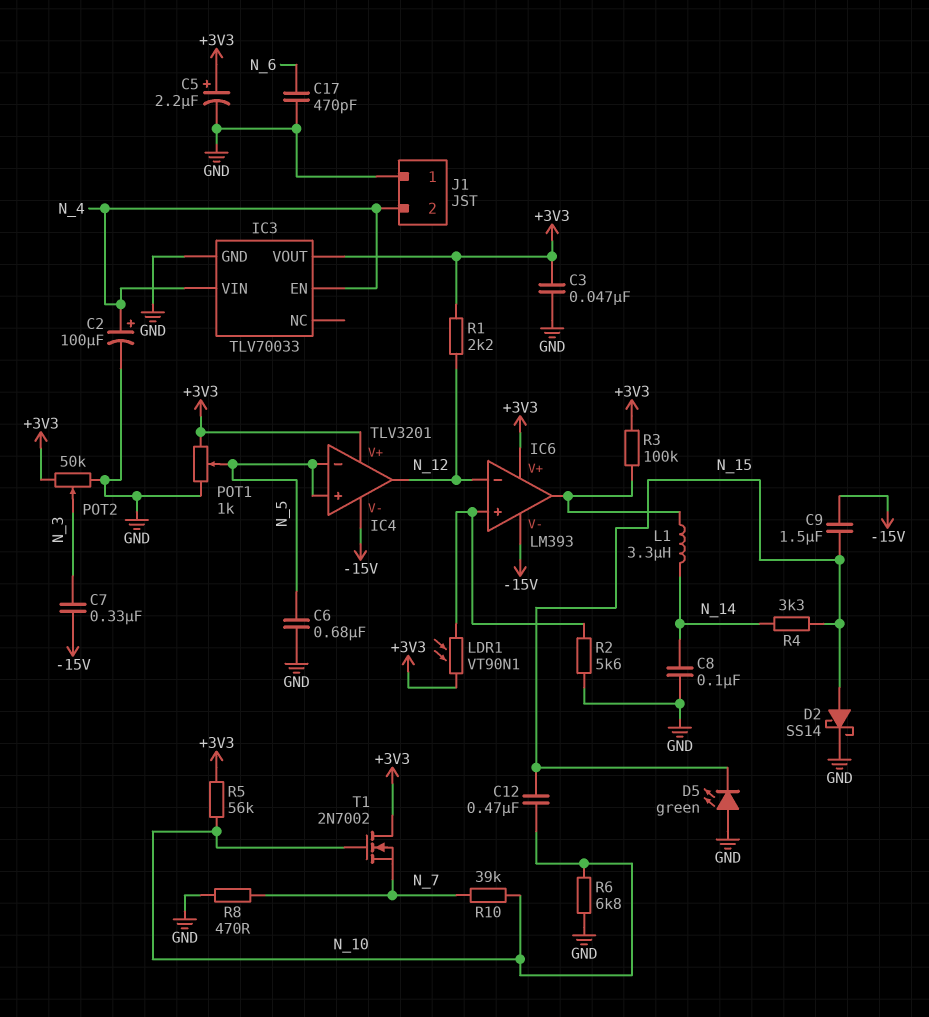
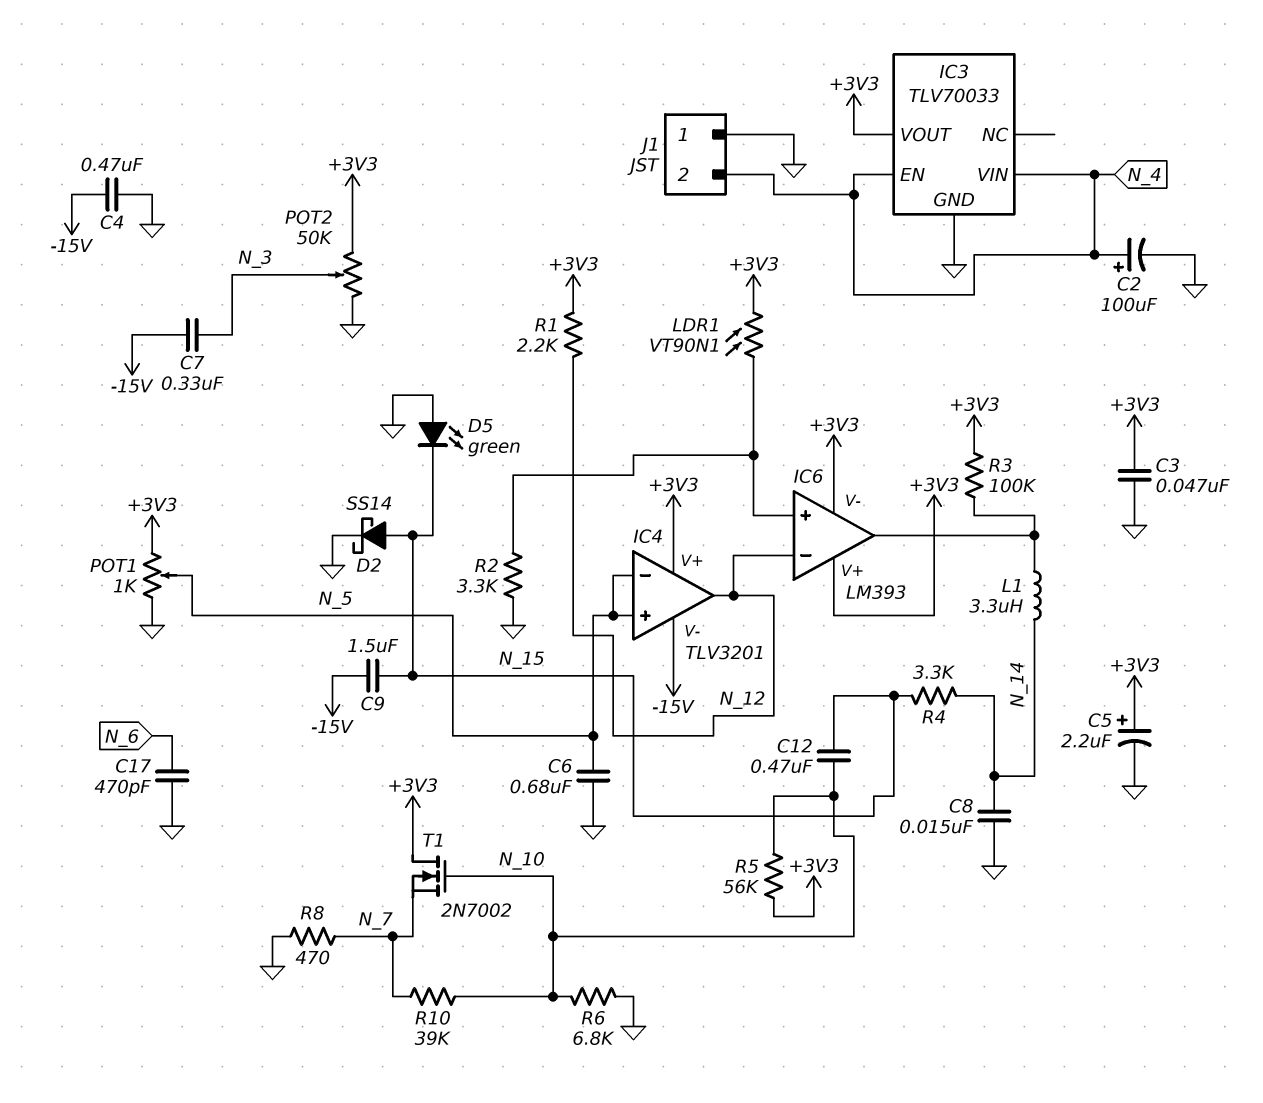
C4: none -> 470nF (-15V, GND)
C8: 100nF (GND, N_14) -> 15nF (GND, N_14)
IC6 pin V-: -15V -> +3V3
R2: 5.6k (GND, IC6/in+) -> 3.3k (GND, IC6/in+)

